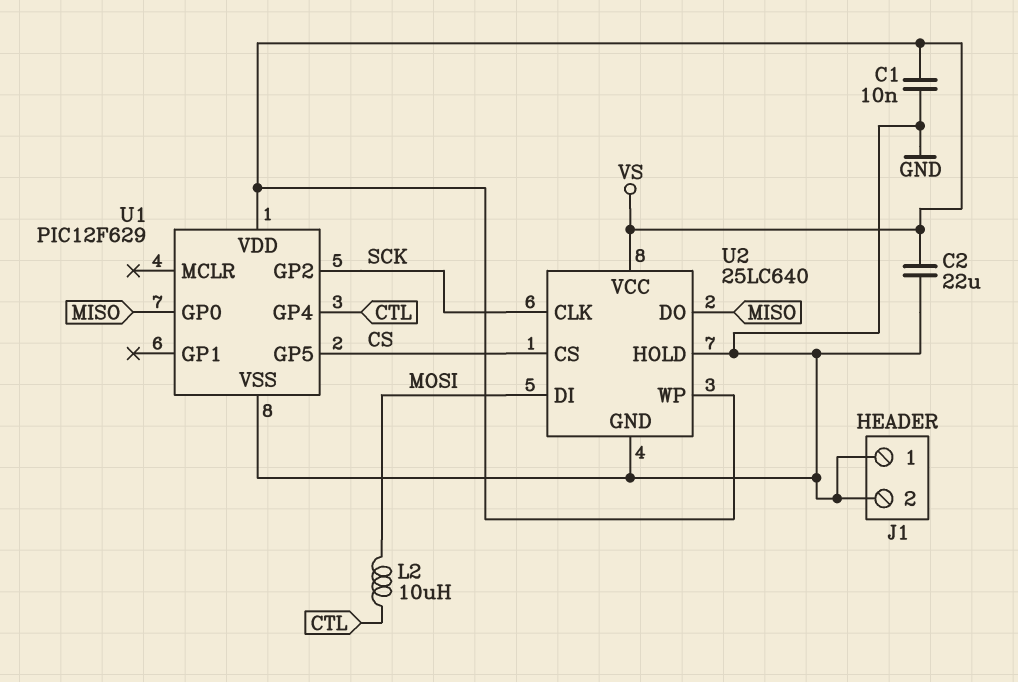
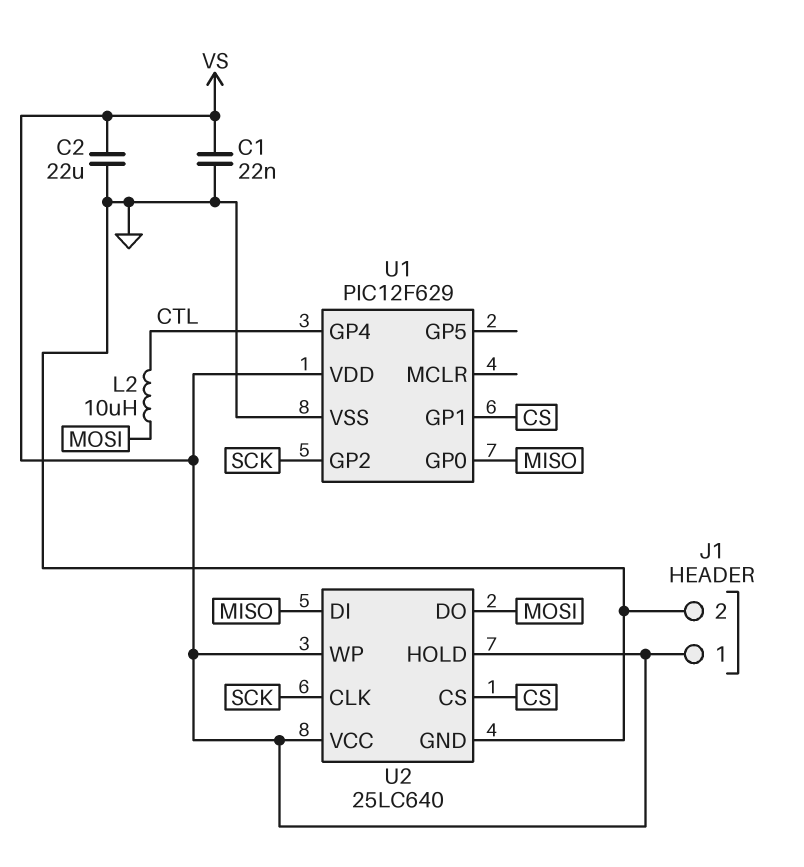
C1: 10nF (GND, VS) -> 22nF (GND, VS)
J1 pin 1: GND -> VS
U1 pin GP1: none -> CS
U1 pin GP5: CS -> none
U2 pin DI: MOSI -> MISO
U2 pin DO: MISO -> MOSI
U2 pin HOLD: GND -> VS

